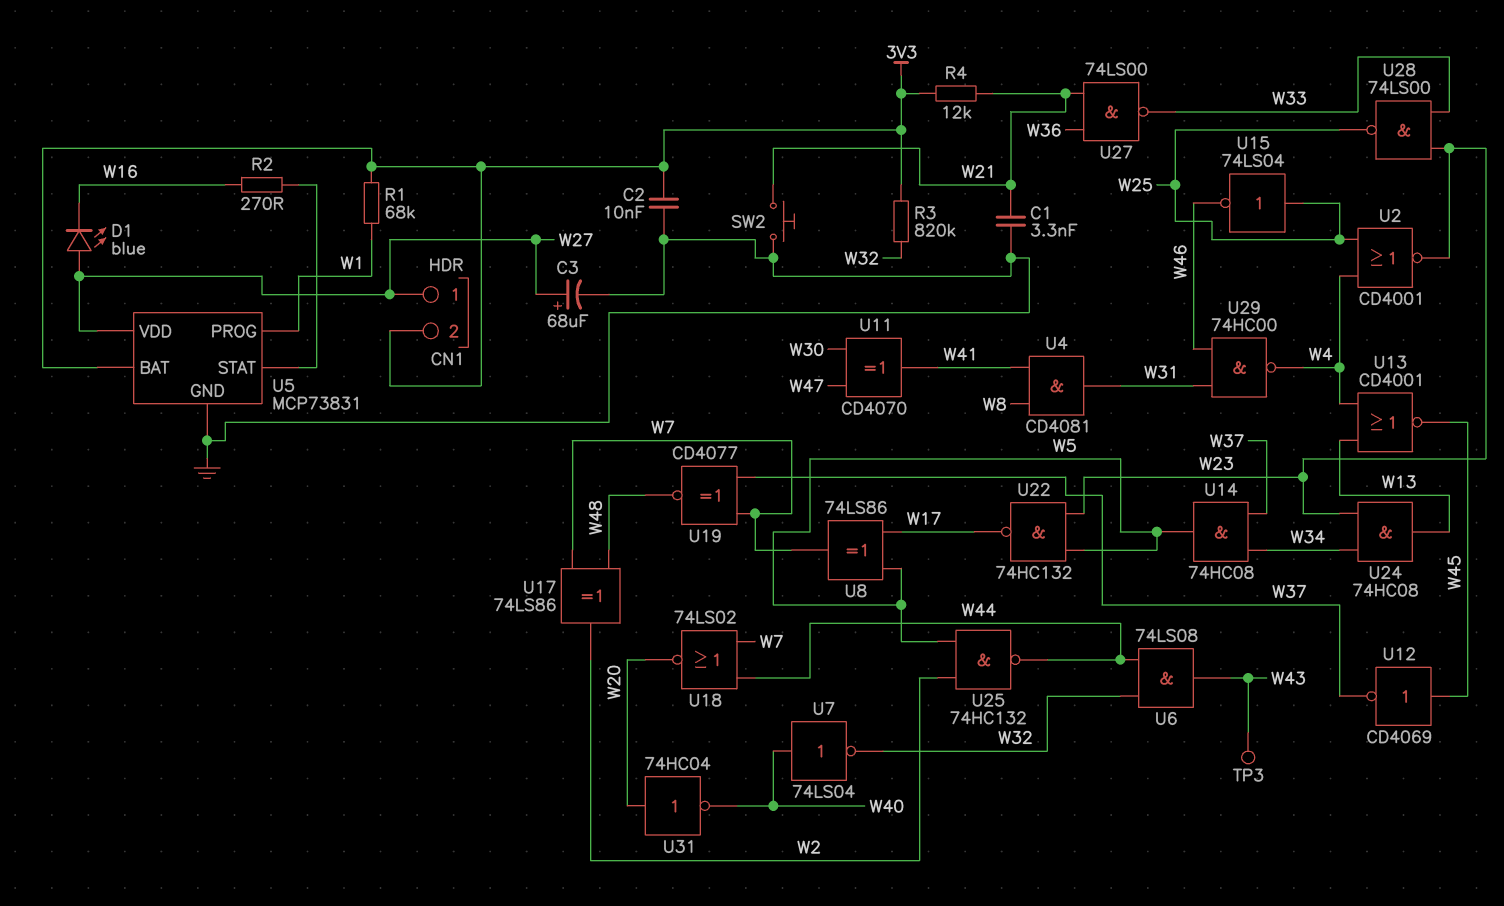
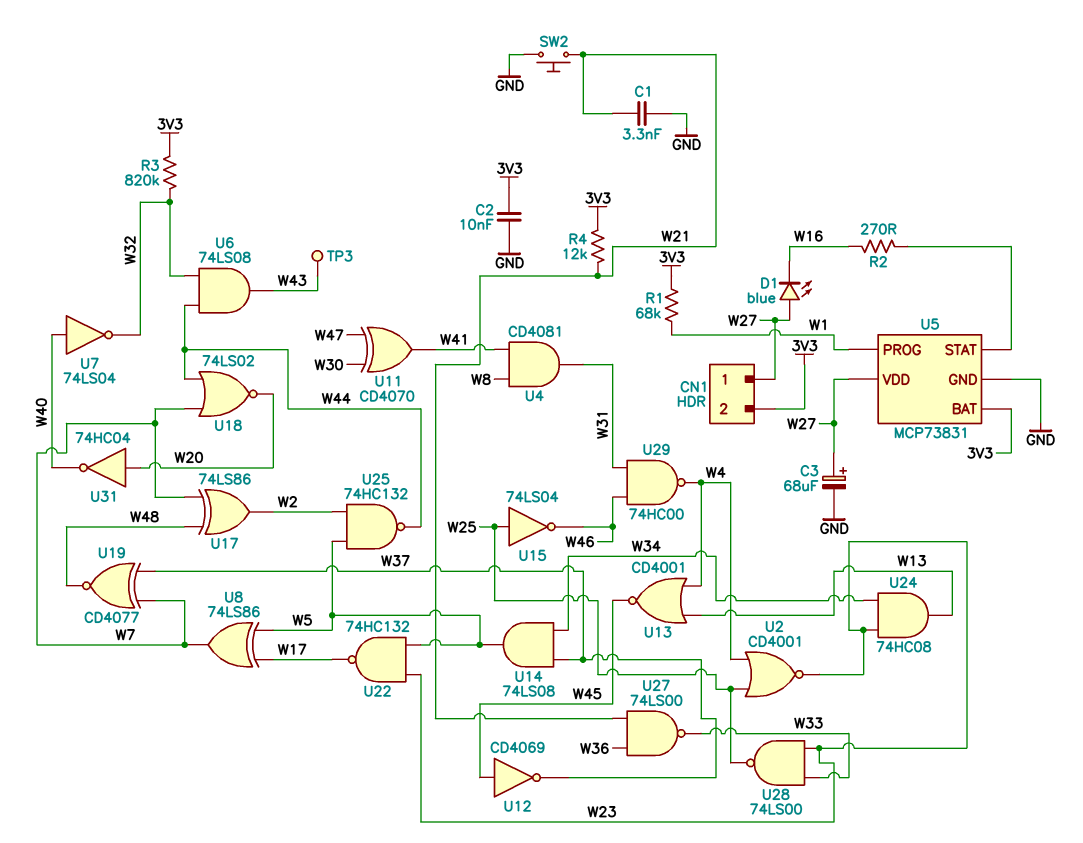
U14: AND 74HC08 (in W34, in W37, out W5) -> AND 74LS08 (in W34, in W37, out W5)

